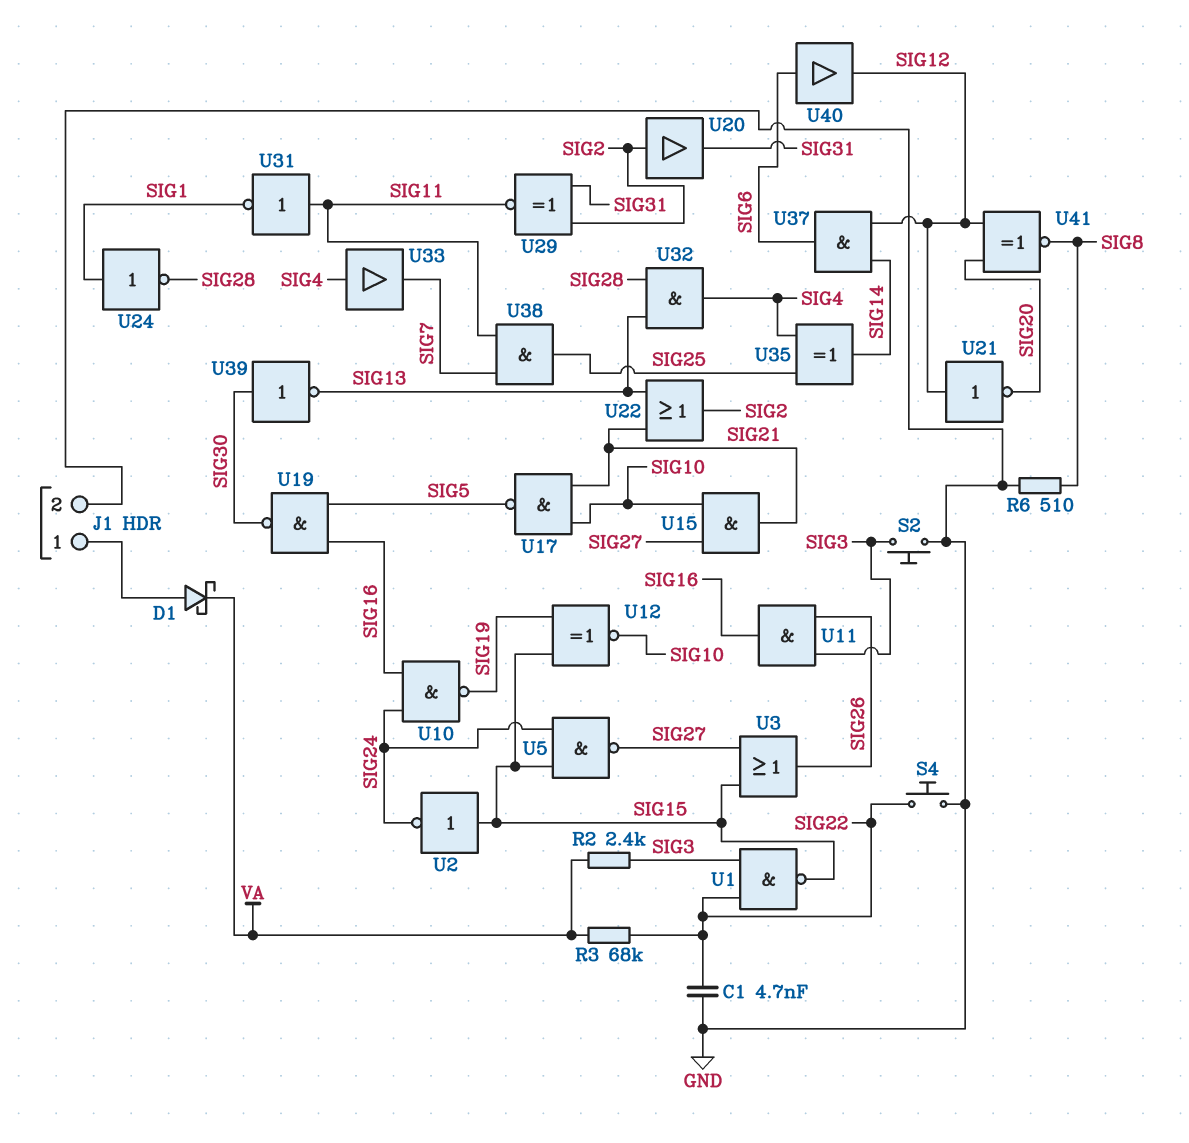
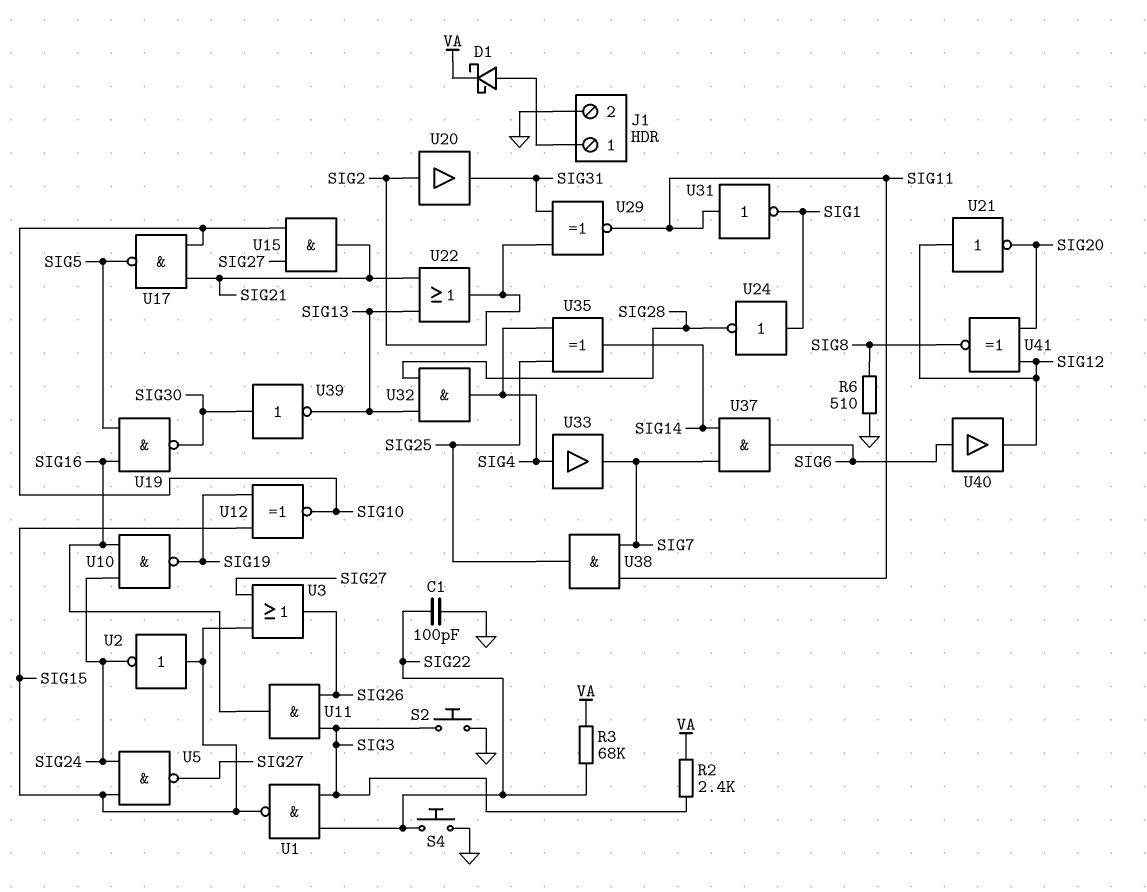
C1: 4.7nF (GND, SIG22) -> 100pF (GND, SIG22)
U37: AND (in SIG12, in SIG14, out SIG6) -> AND (in SIG7, in SIG14, out SIG6)

